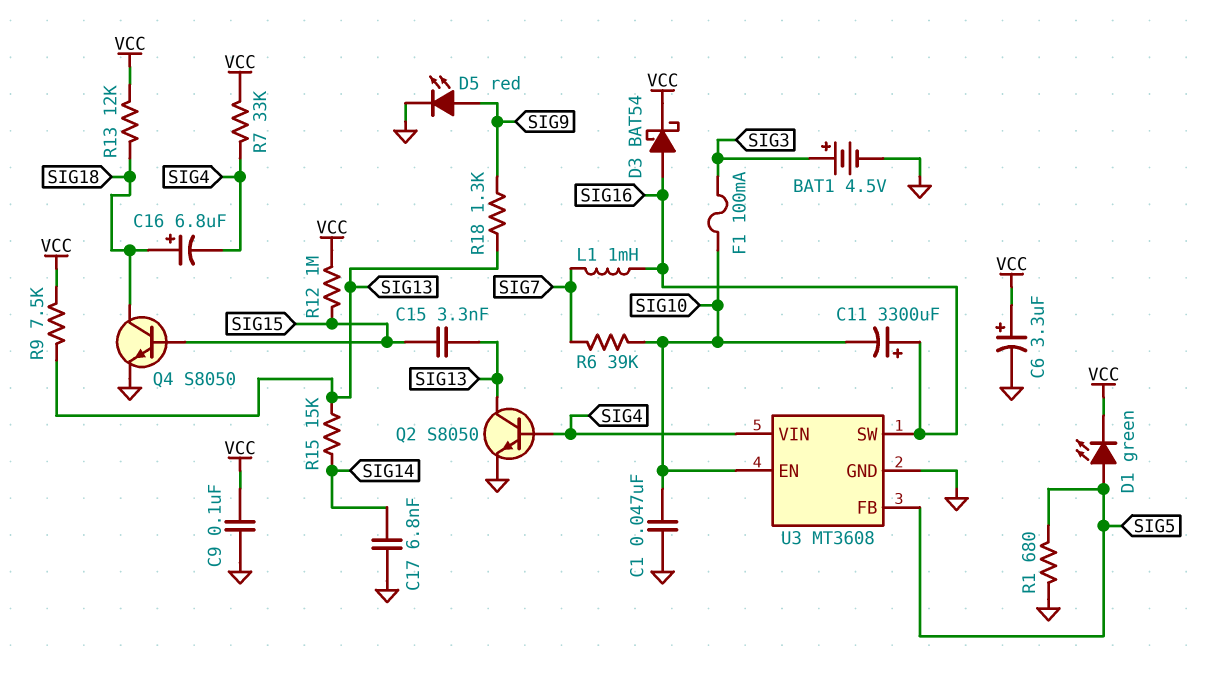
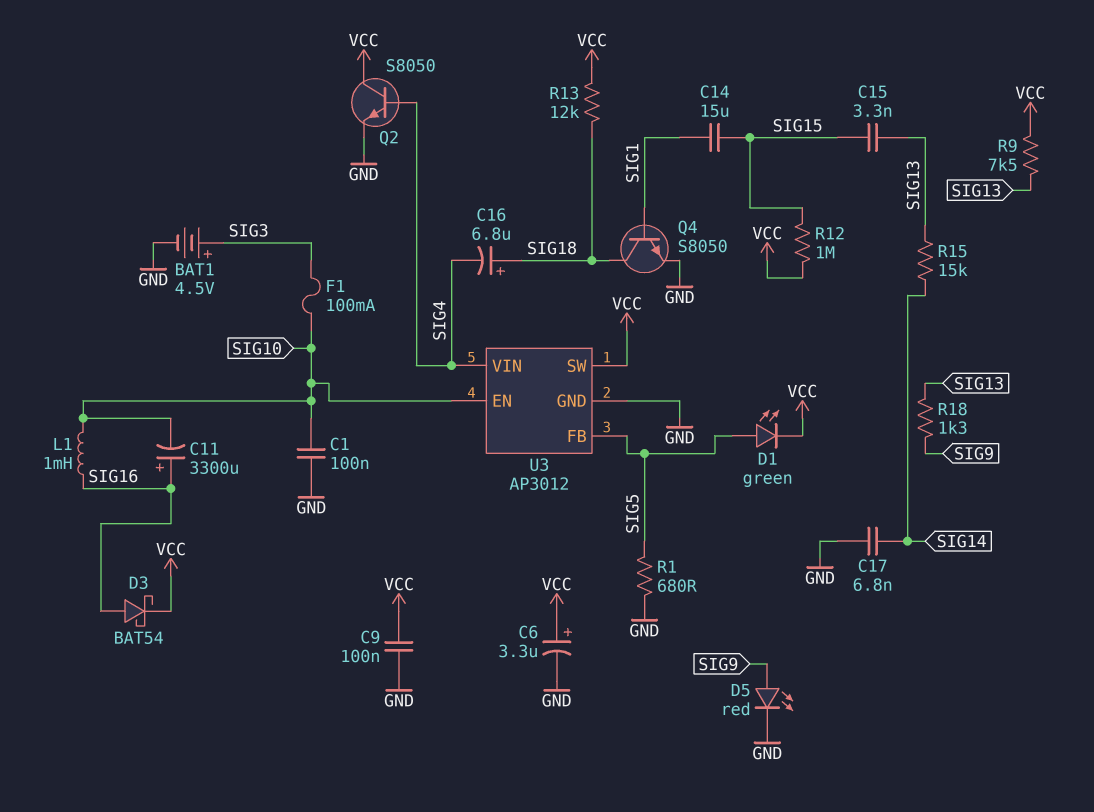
C1: 47nF (GND, SIG10) -> 100nF (GND, SIG10)
C14: none -> 15uF (SIG1, SIG15)
L1: 1mH (SIG7, SIG16) -> 1mH (SIG10, SIG16)
Q2: NPN S8050 (B SIG4, C SIG13, E GND) -> NPN S8050 (B SIG4, C VCC, E GND)
Q4: NPN S8050 (B SIG15, C SIG18, E GND) -> NPN S8050 (B SIG1, C SIG18, E GND)
R6: 39k (SIG7, SIG10) -> none
R7: 33k (SIG4, VCC) -> none
U3: MT3608 -> AP3012
U3 pin SW: SIG16 -> VCC

